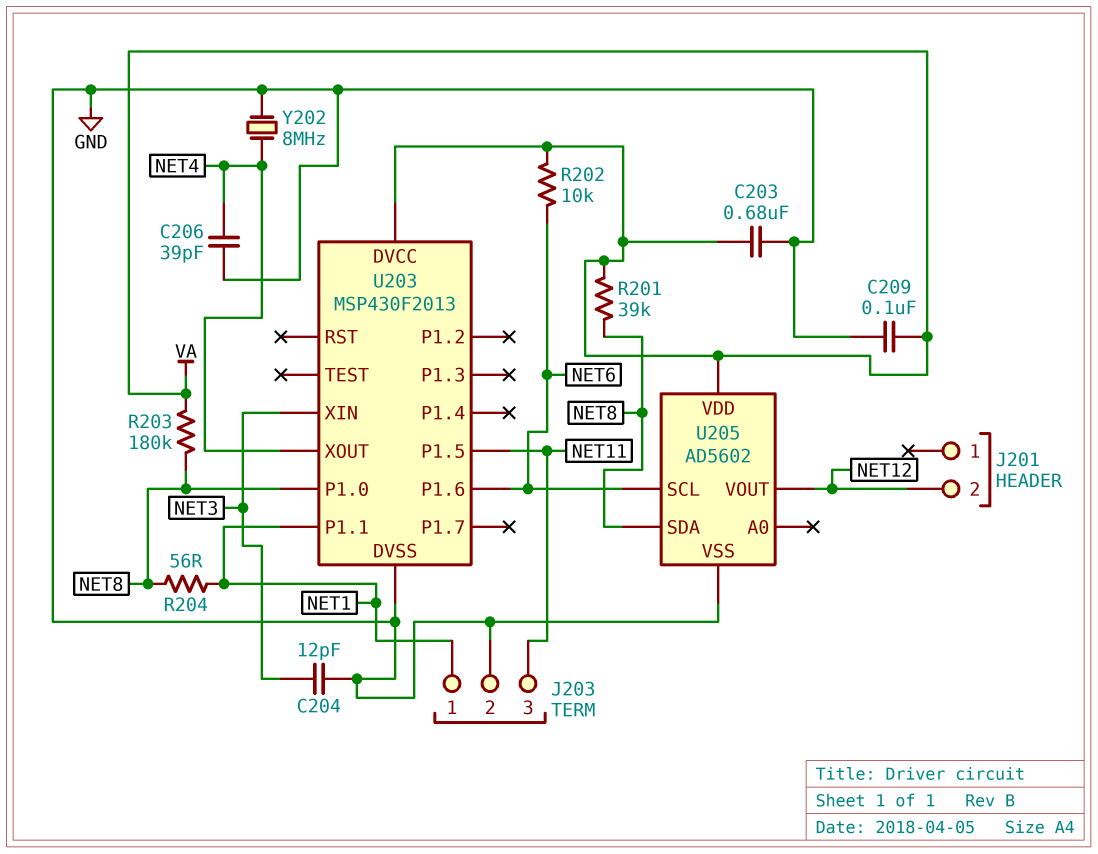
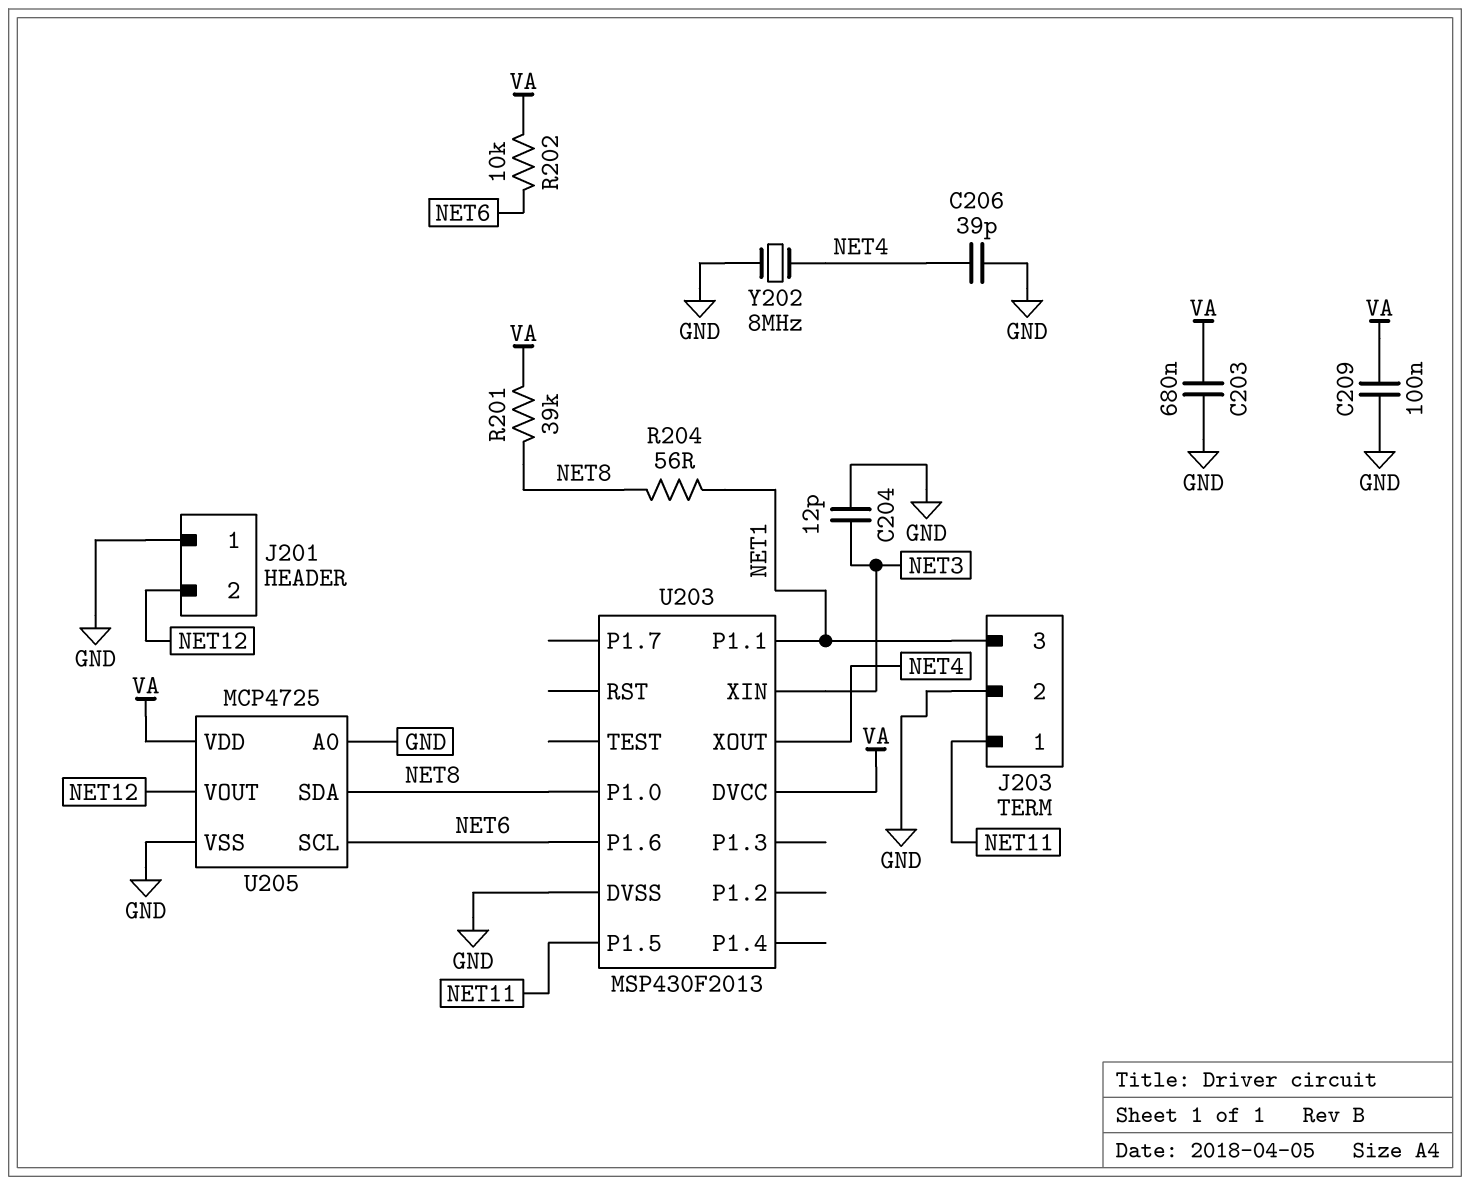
J201 pin 1: none -> GND
J203 pin 1: NET1 -> NET11
J203 pin 3: NET11 -> NET1
R203: 180k (NET8, VA) -> none
U205: AD5602 -> MCP4725
U205 pin A0: none -> GND

